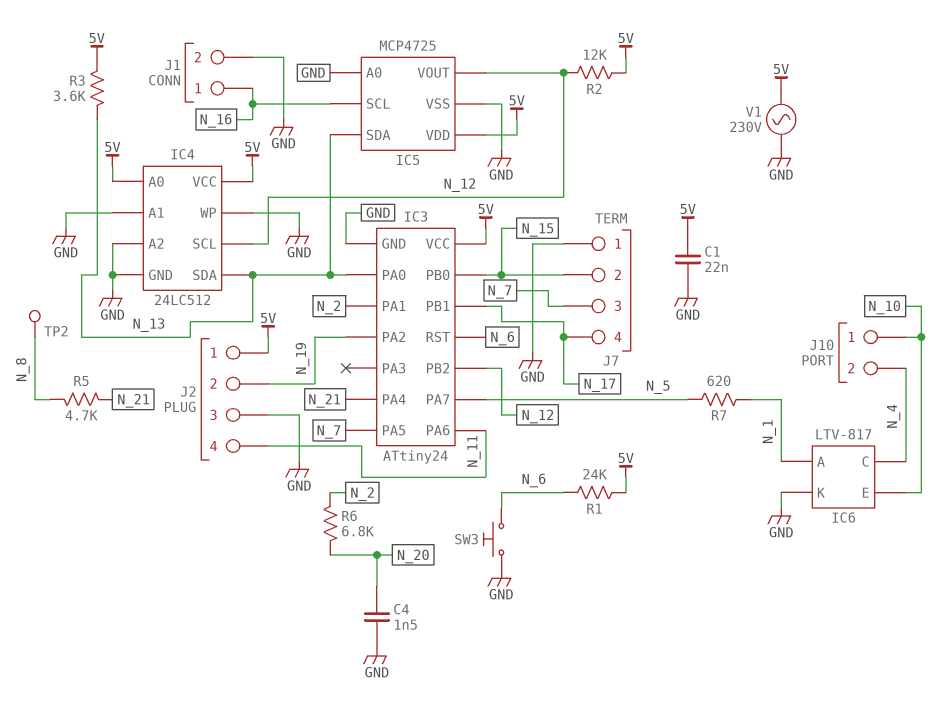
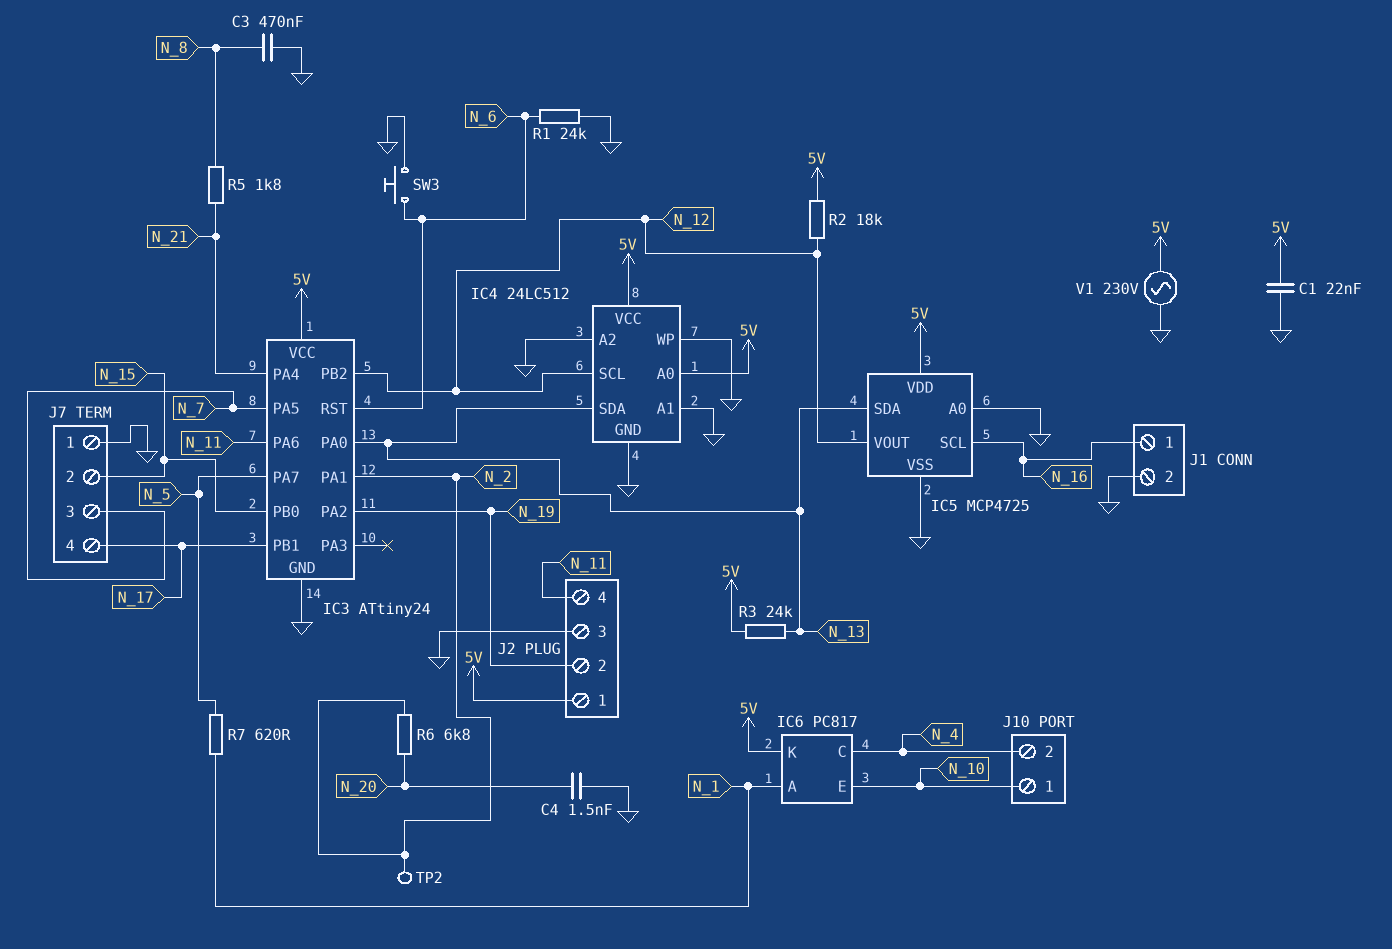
C3: none -> 470nF (GND, N_8)
IC6: LTV-817 -> PC817
IC6 pin K: GND -> 5V
R1: 24k (5V, N_6) -> 24k (GND, N_6)
R2: 12k (5V, N_12) -> 18k (5V, N_12)
R3: 3.6k (5V, N_13) -> 24k (5V, N_13)
R5: 4.7k (N_8, N_21) -> 1.8k (N_8, N_21)
TP2: test point (N_8) -> test point (N_2)

